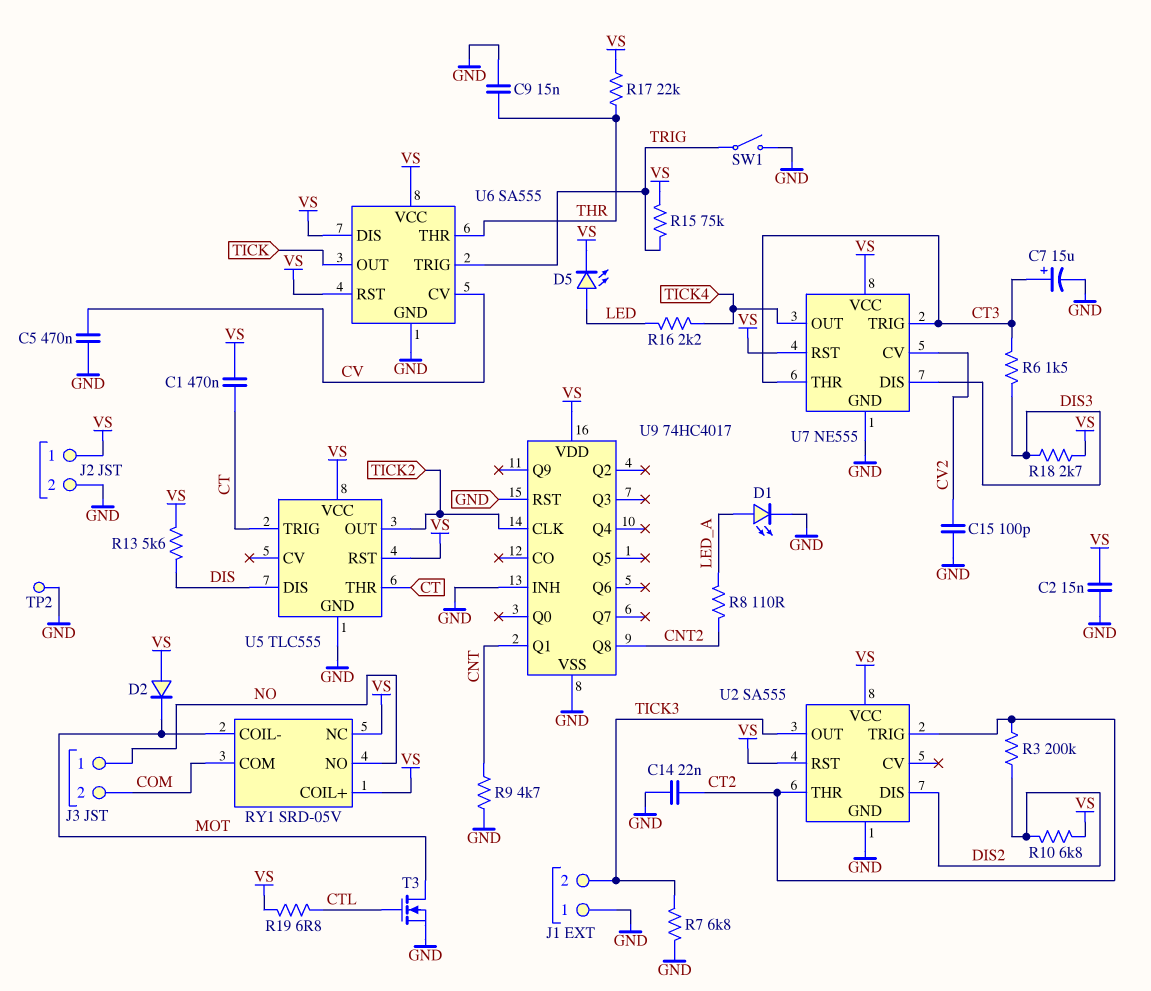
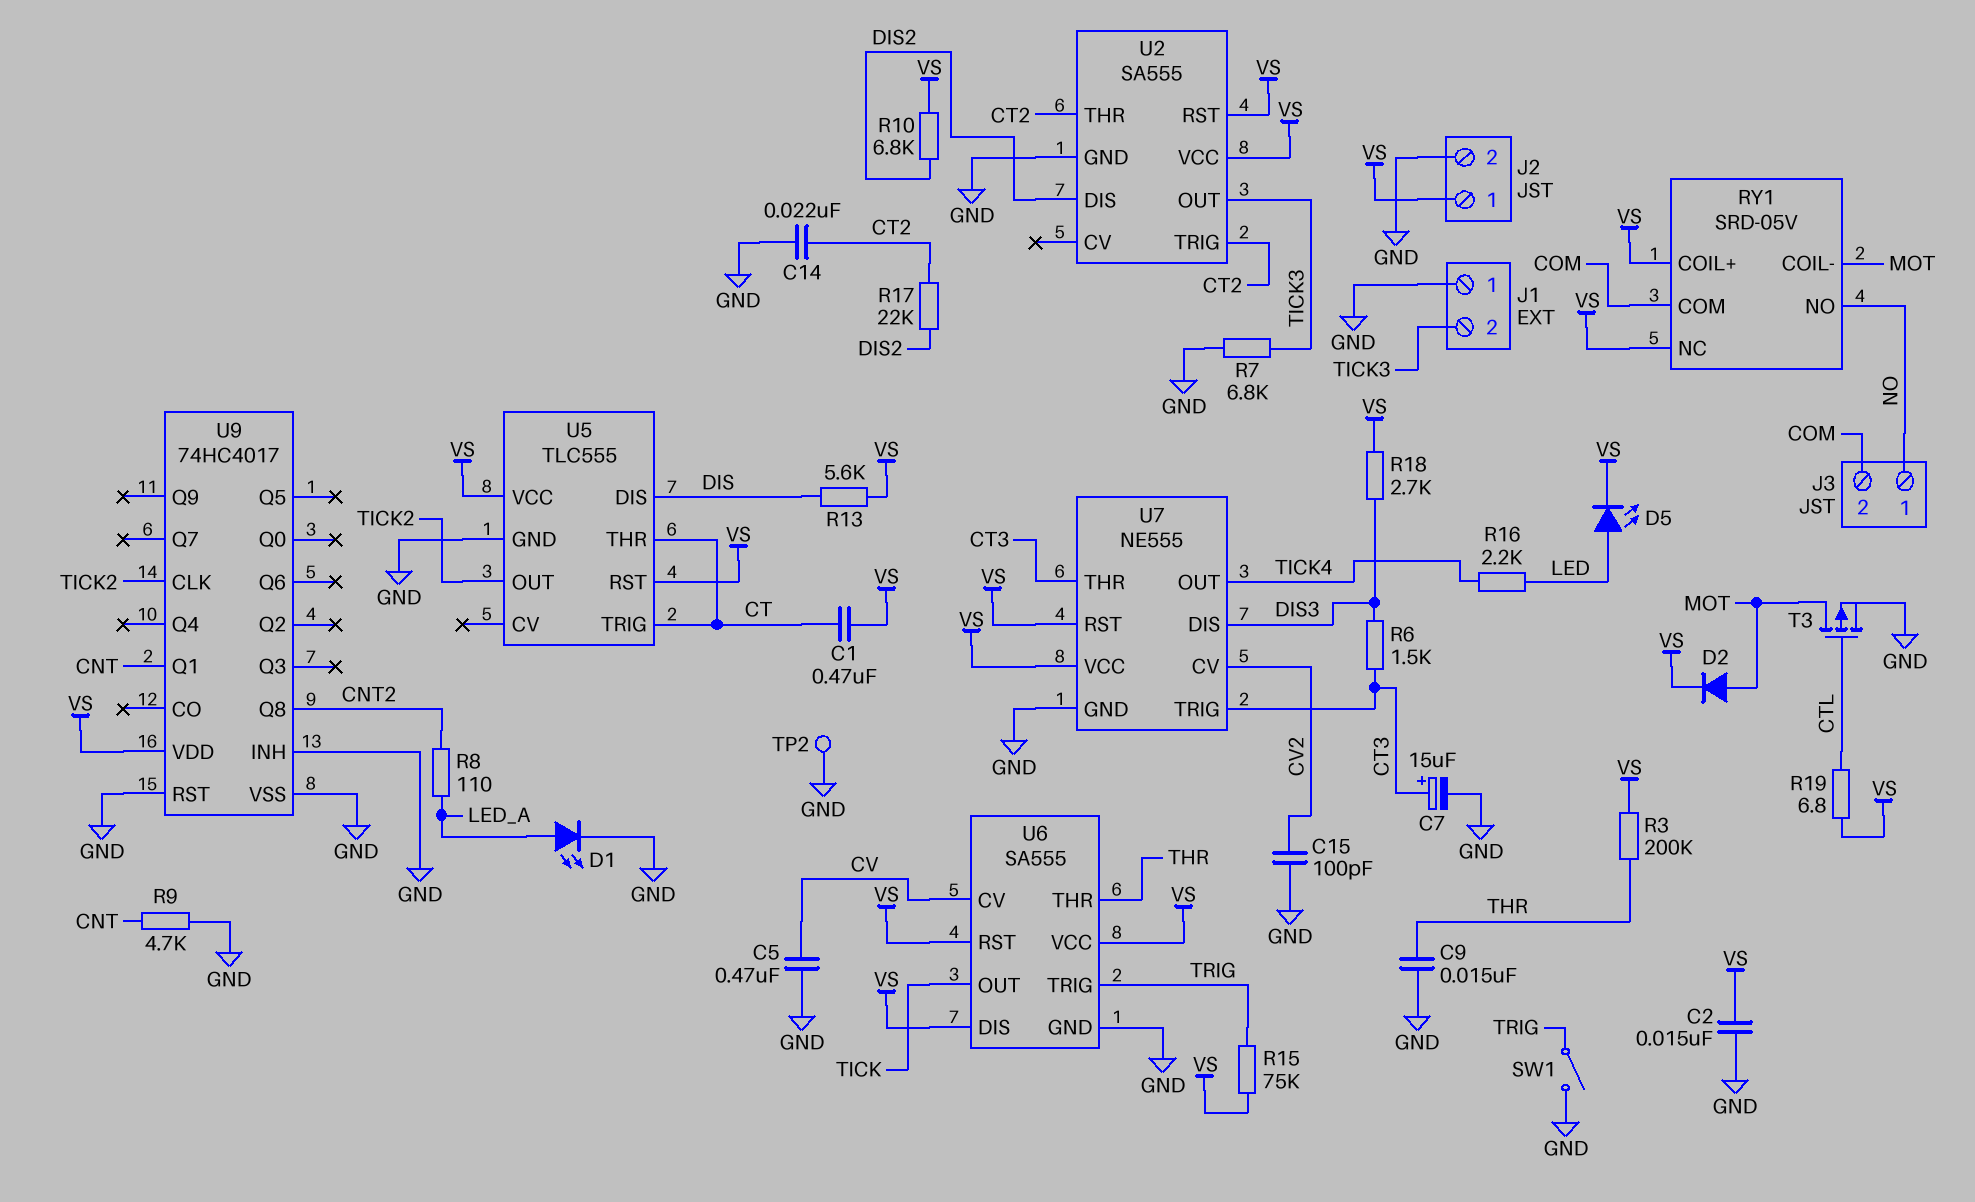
D2: diode (A VS, K MOT) -> diode (A MOT, K VS)
R3: 200k (CT2, DIS2) -> 200k (THR, VS)
R17: 22k (THR, VS) -> 22k (CT2, DIS2)
T3: NMOS (G CTL, D MOT, S GND) -> PMOS (G CTL, D MOT, S GND)

